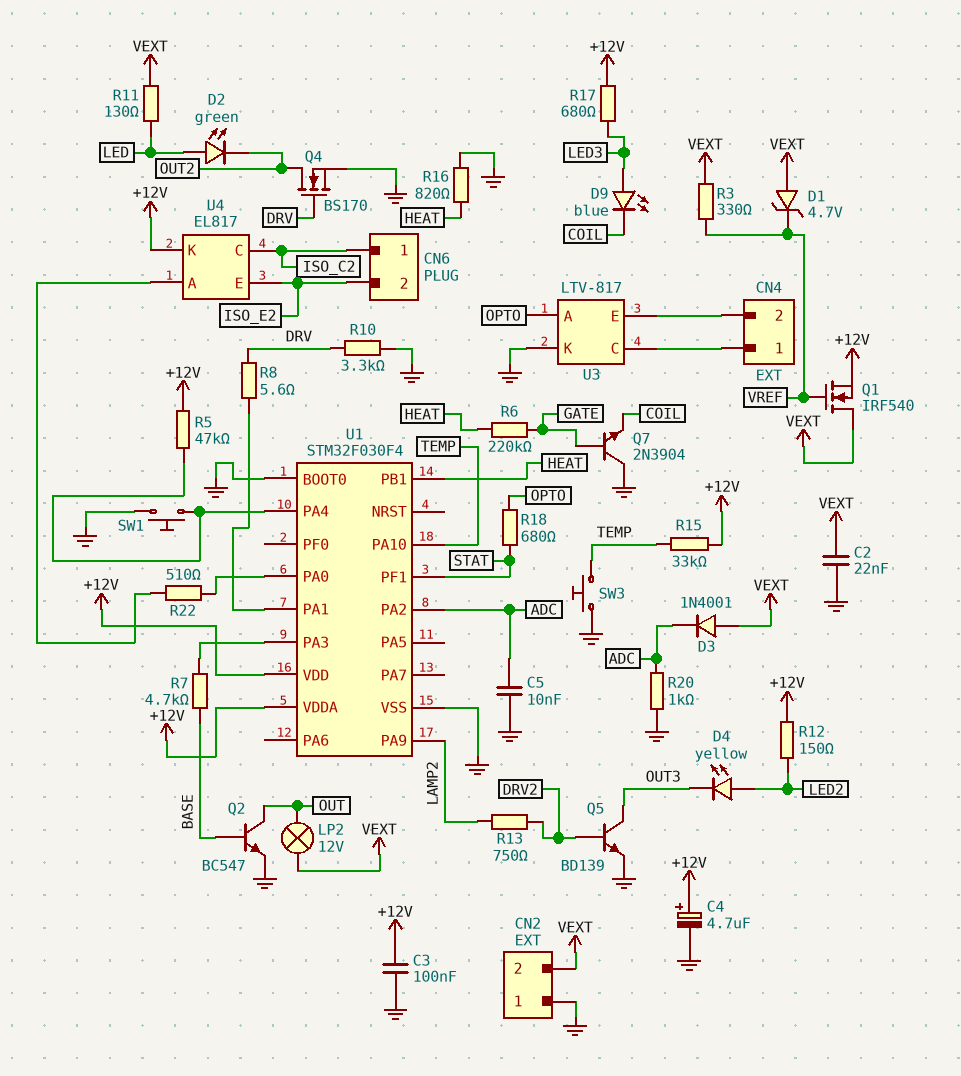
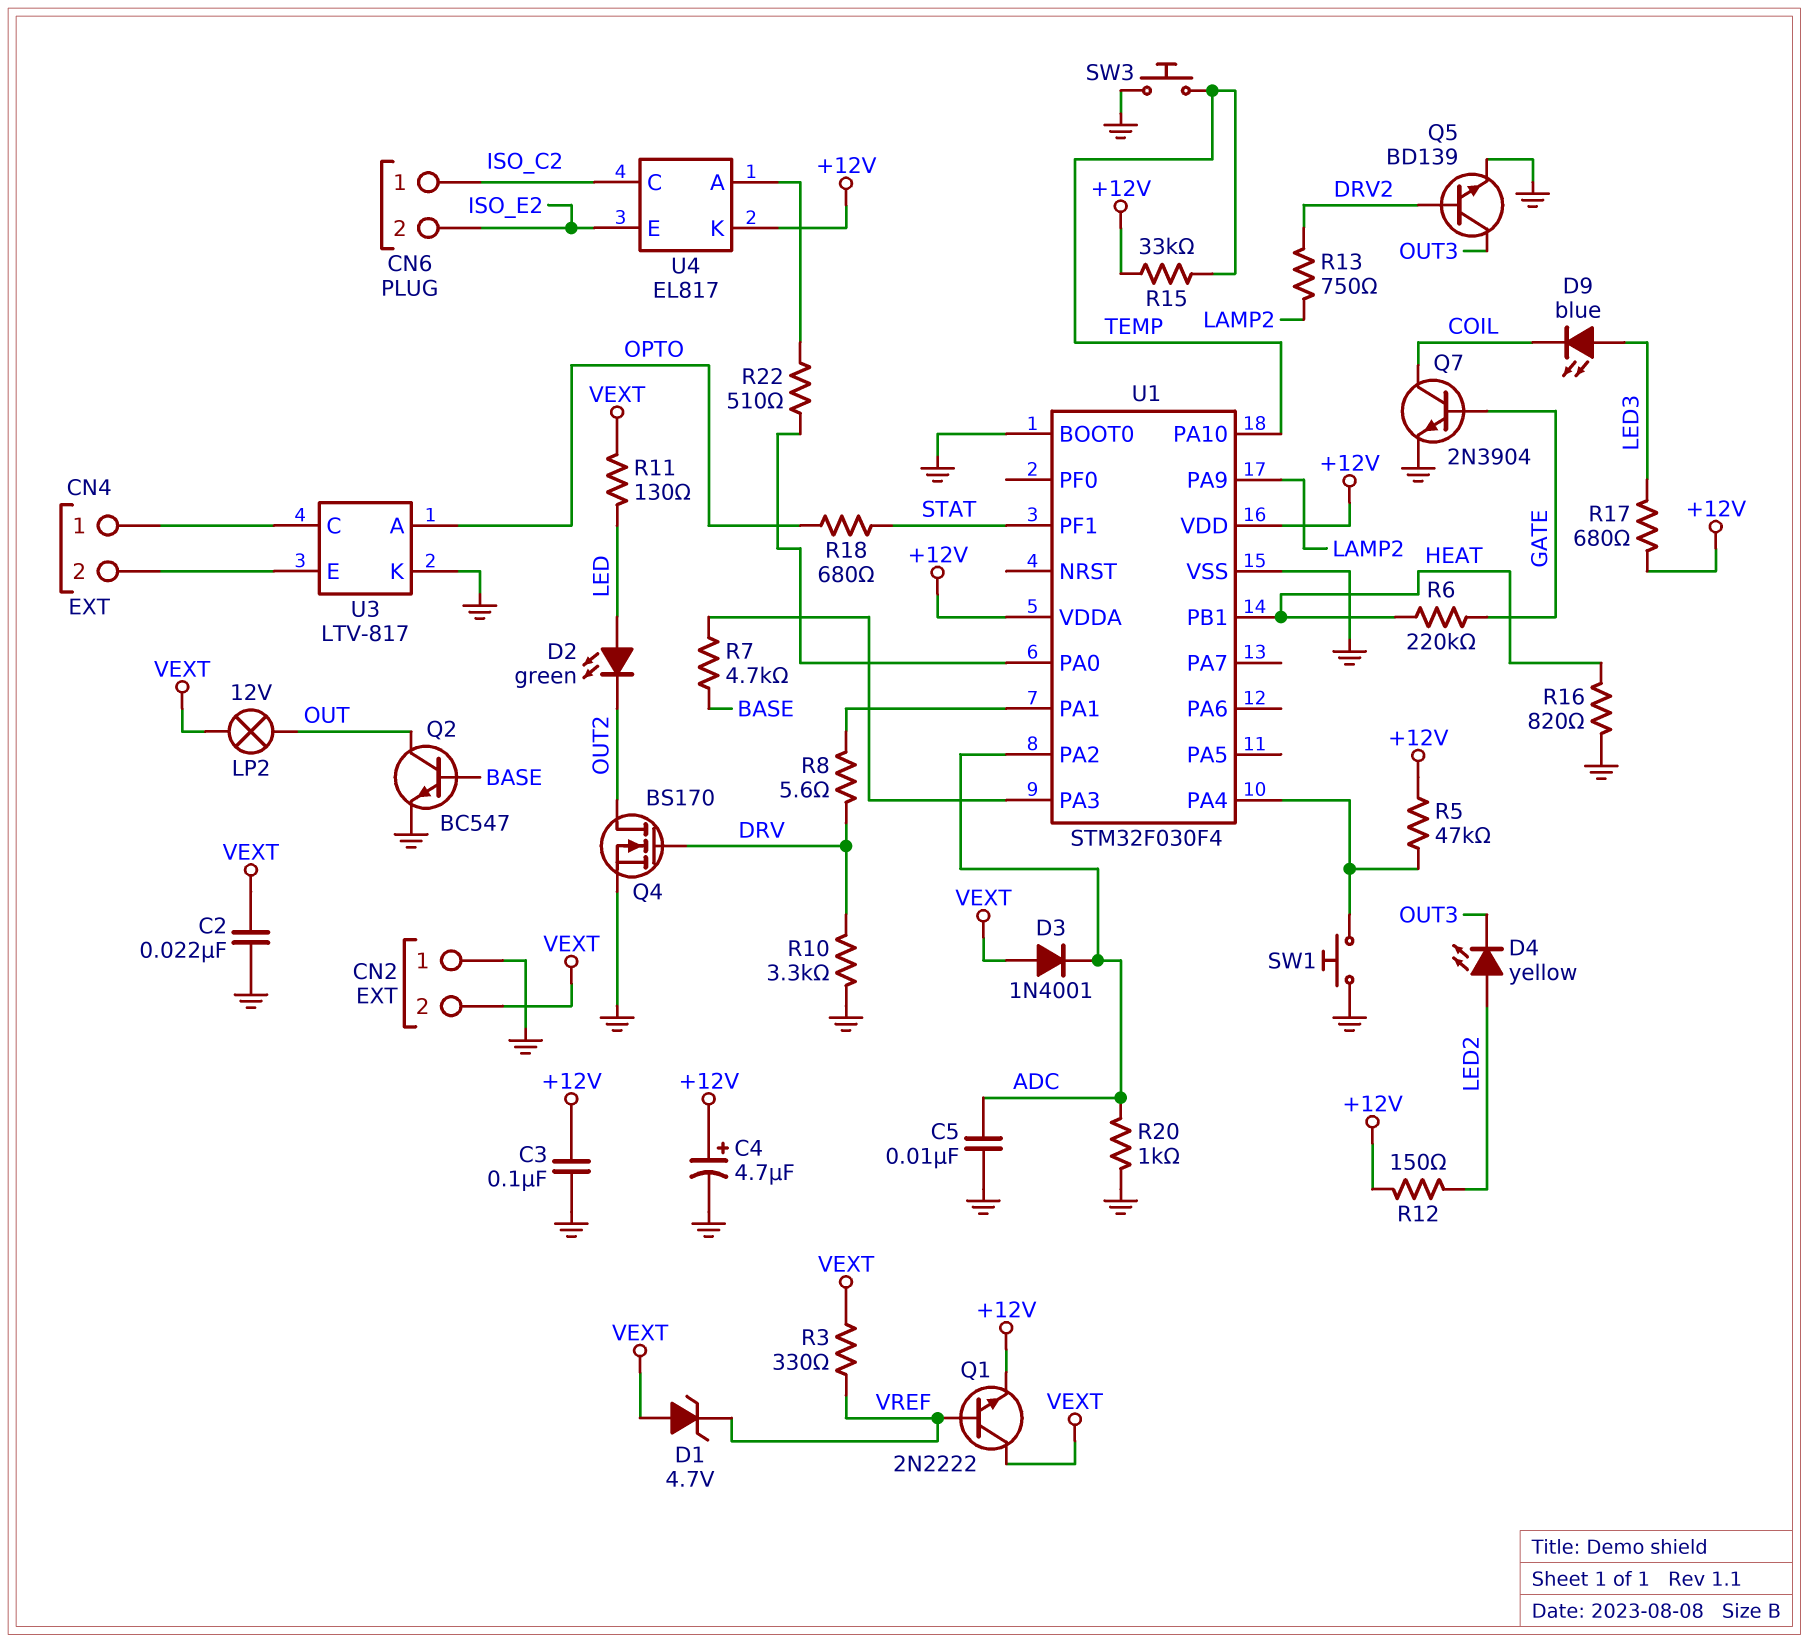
Q1: NMOS IRF540 (G VREF, D VEXT, S +12V) -> NPN 2N2222 (B VREF, C VEXT, E +12V)
Q7: NPN 2N3904 (B GATE, C GND, E COIL) -> NPN 2N3904 (B GATE, C COIL, E GND)

